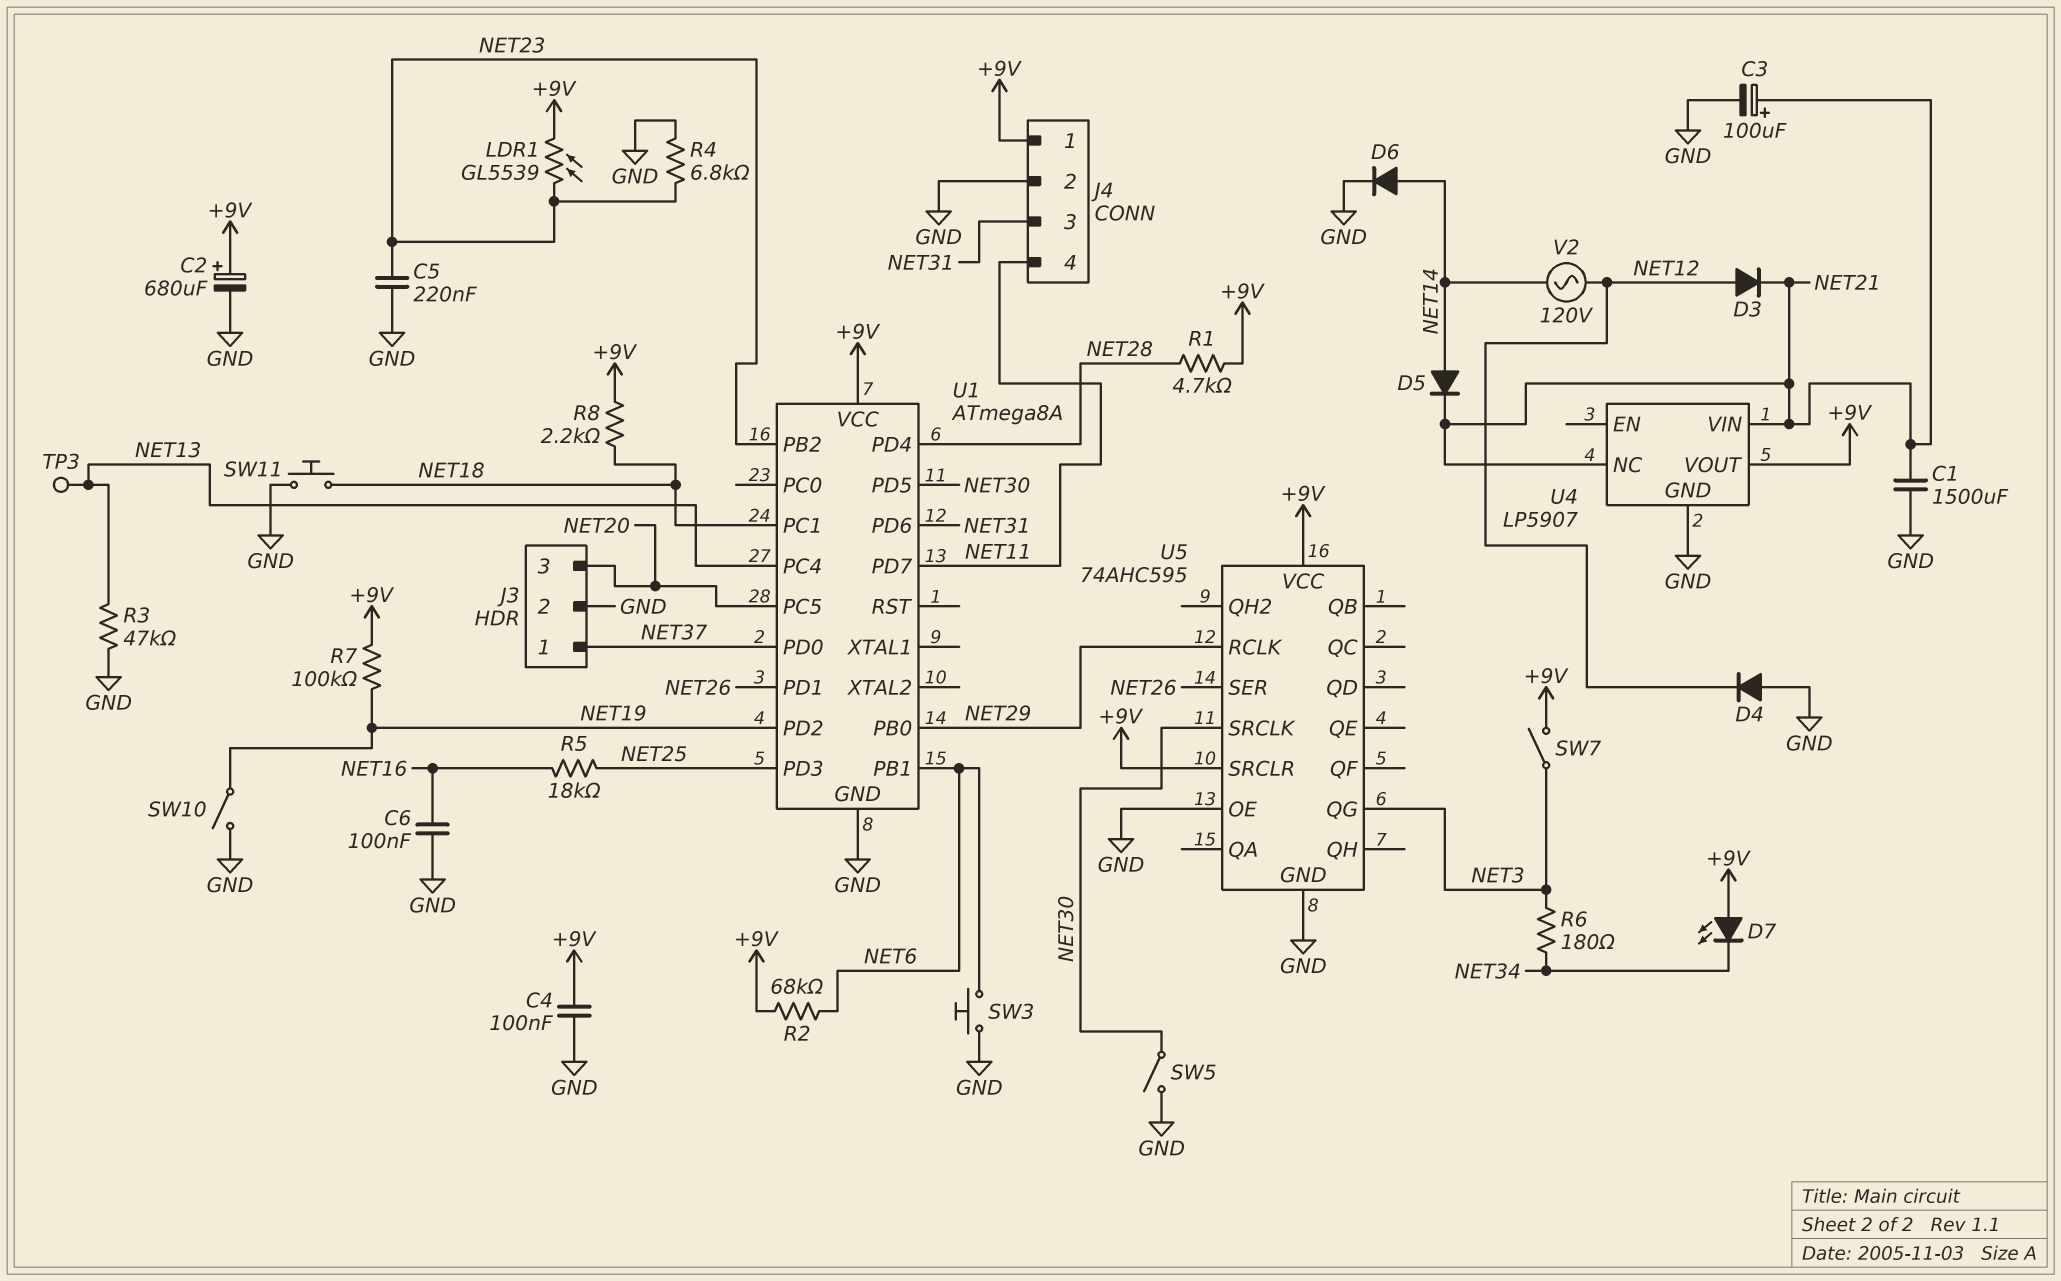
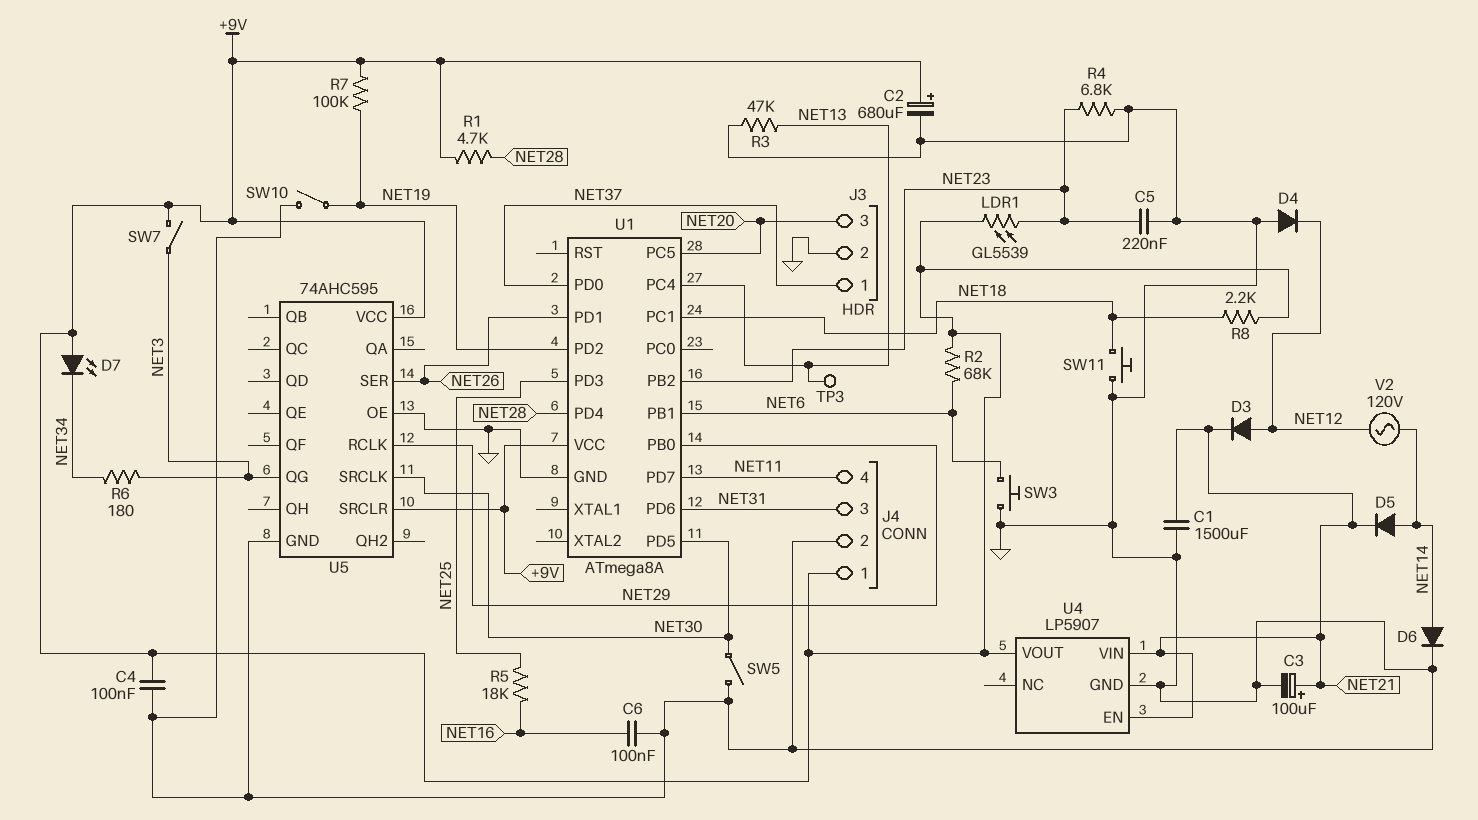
U4 pin EN: none -> NET21
U4 pin NC: NET21 -> none

